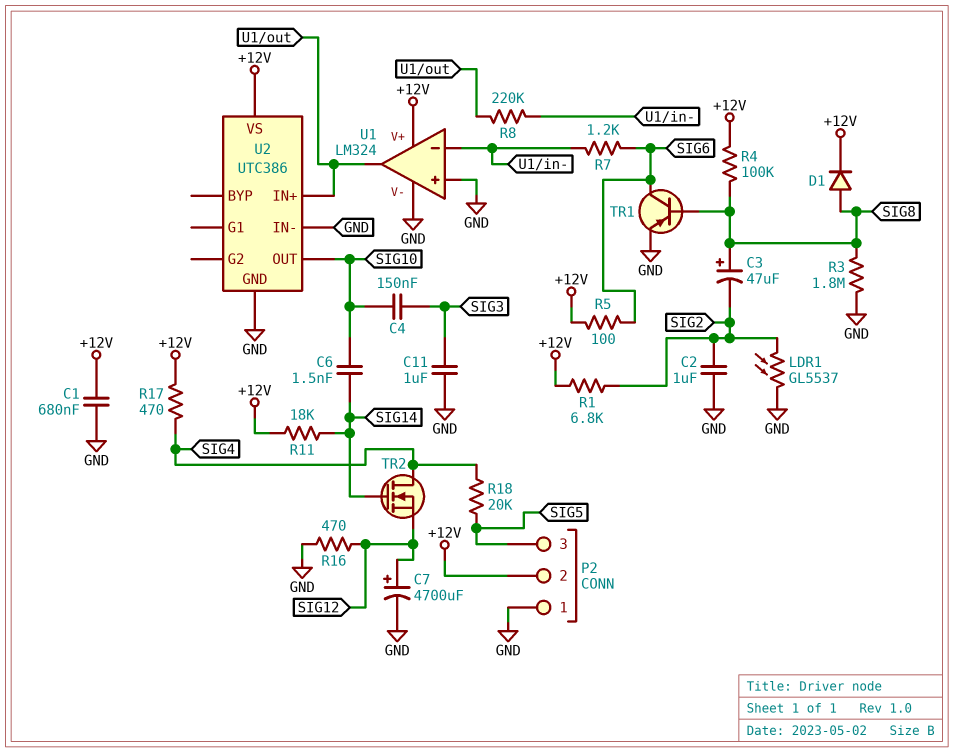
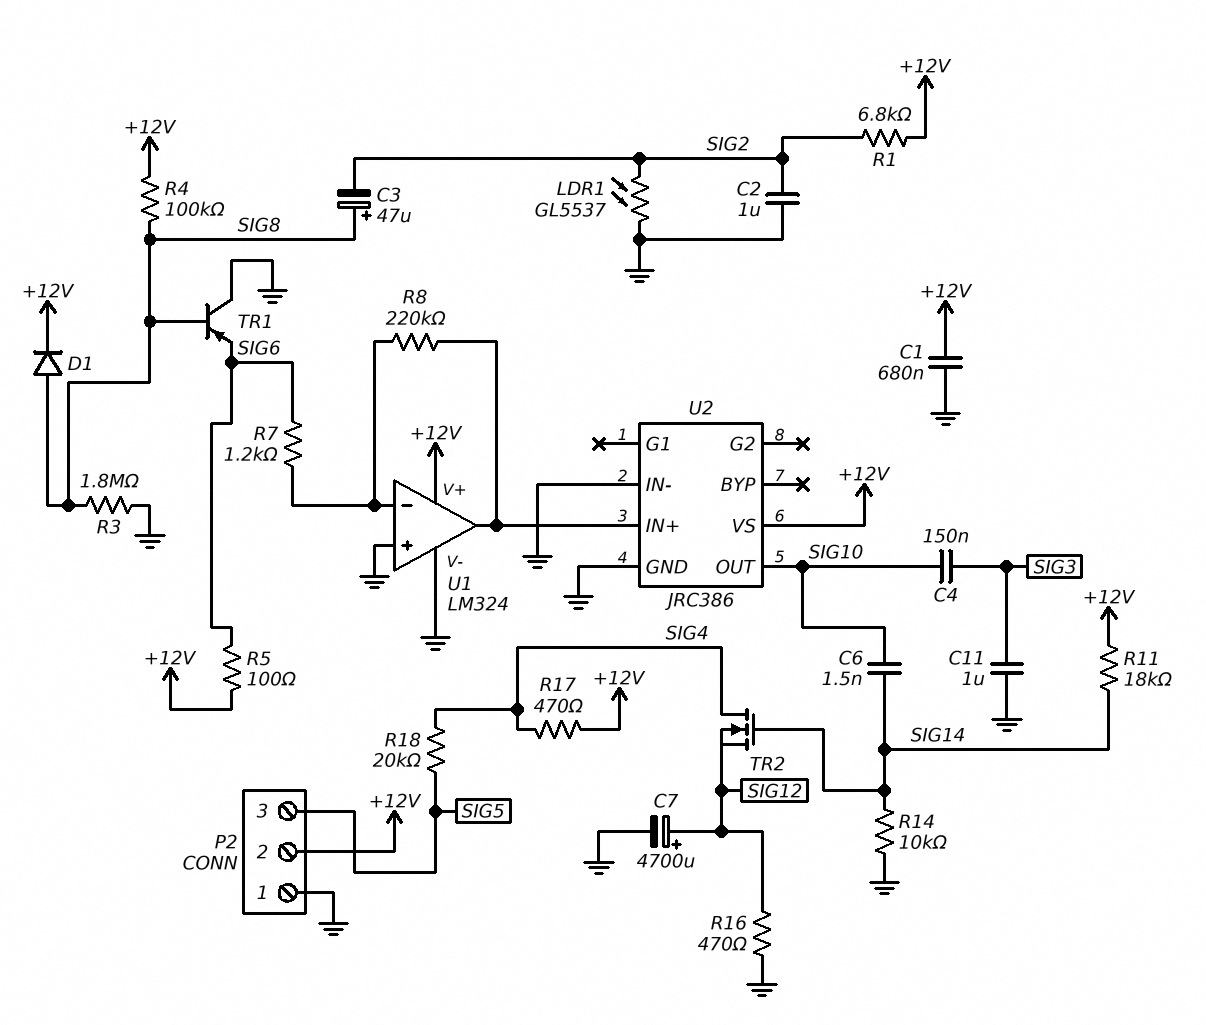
R14: none -> 10k (GND, SIG14)
TR1: PNP (B SIG8, C SIG6, E GND) -> PNP (B SIG8, C GND, E SIG6)
U2: UTC386 -> JRC386

